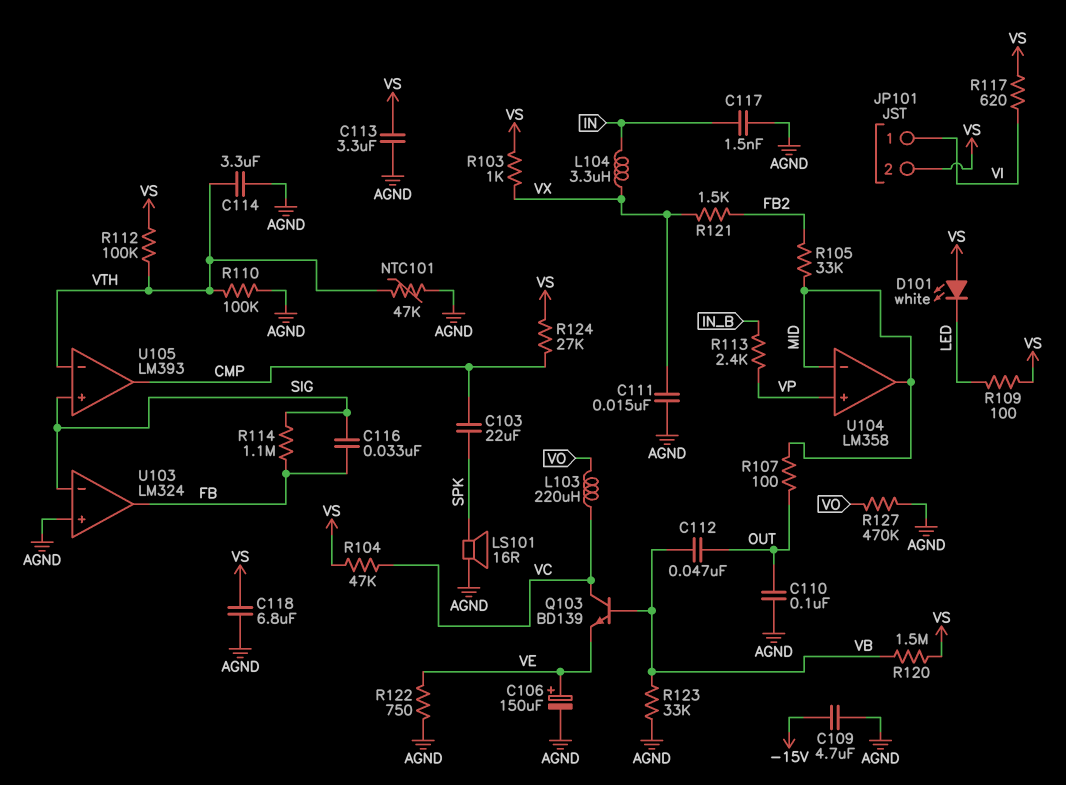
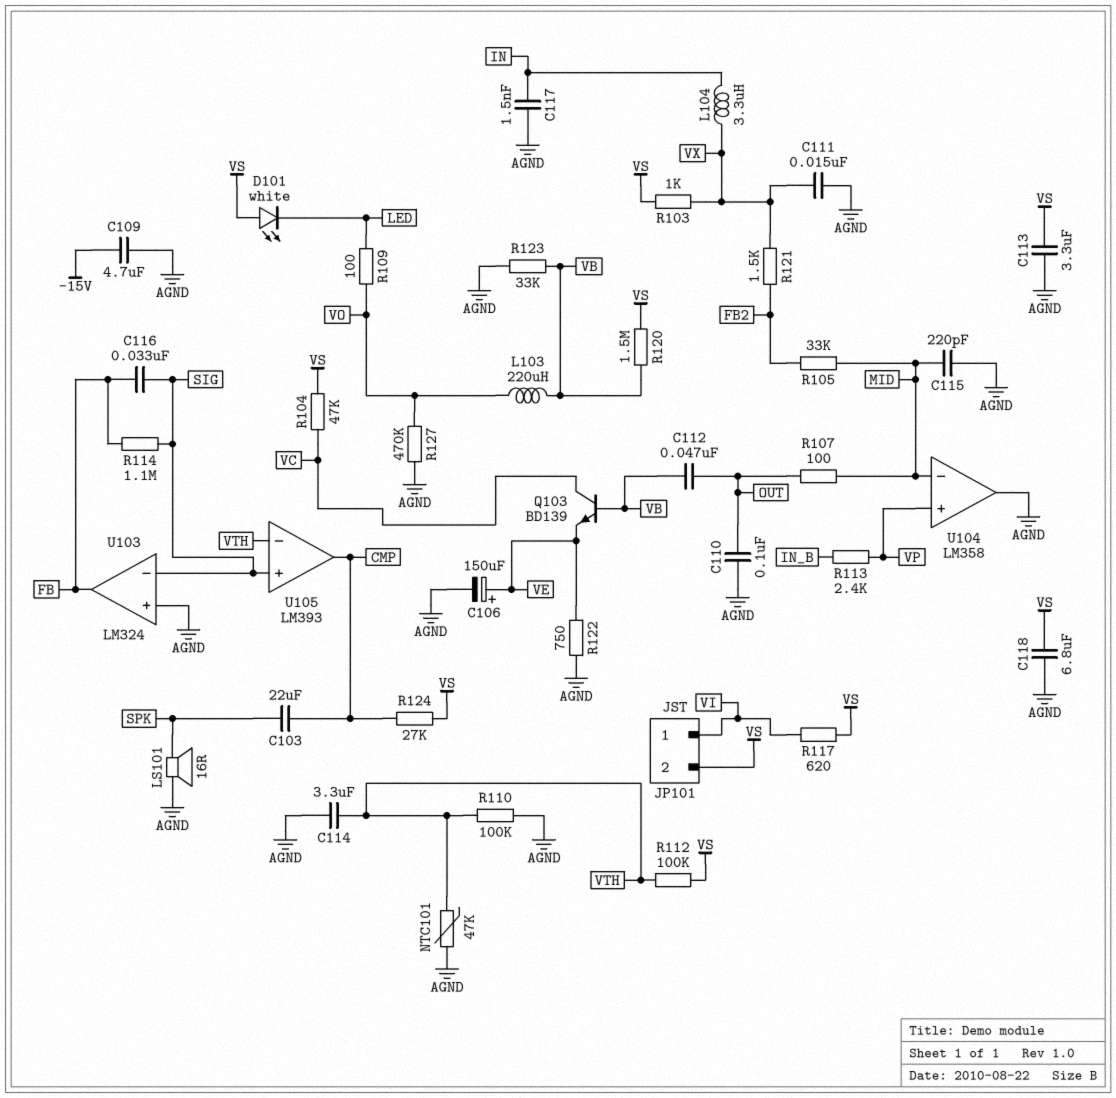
C115: none -> 220pF (AGND, MID)
L103: 220uH (VC, VO) -> 220uH (VB, VO)
R109: 100 (LED, VS) -> 100 (LED, VO)
U104 pin out: MID -> AGND

